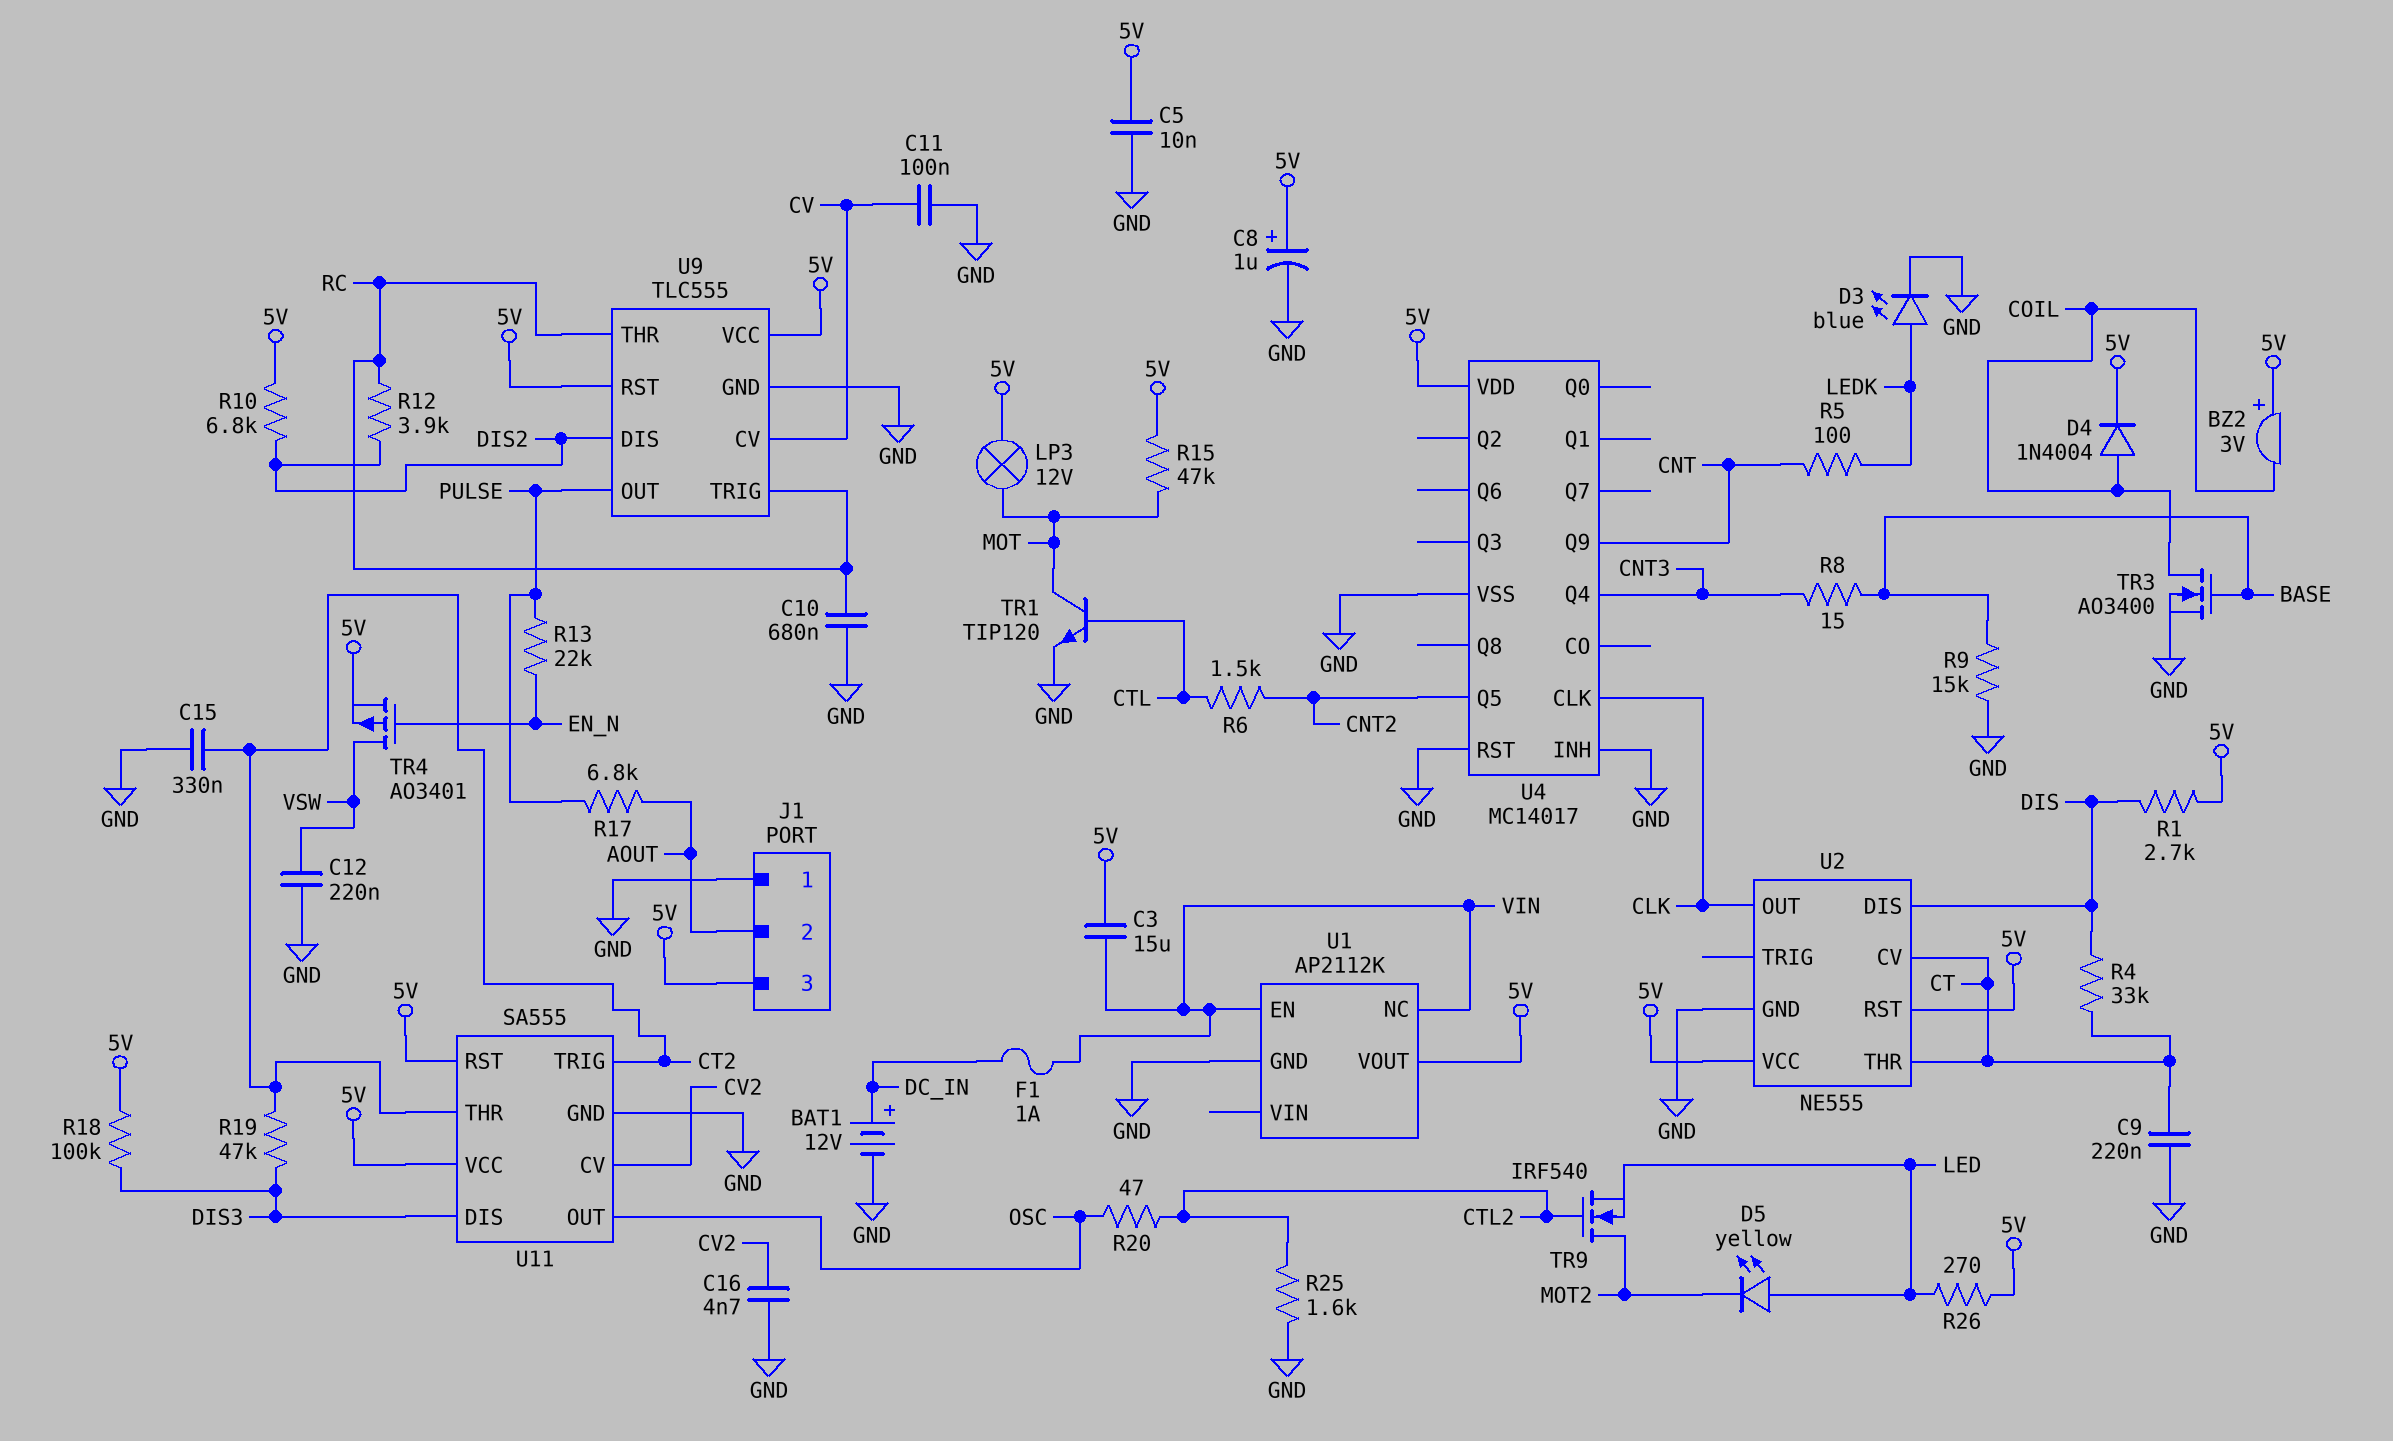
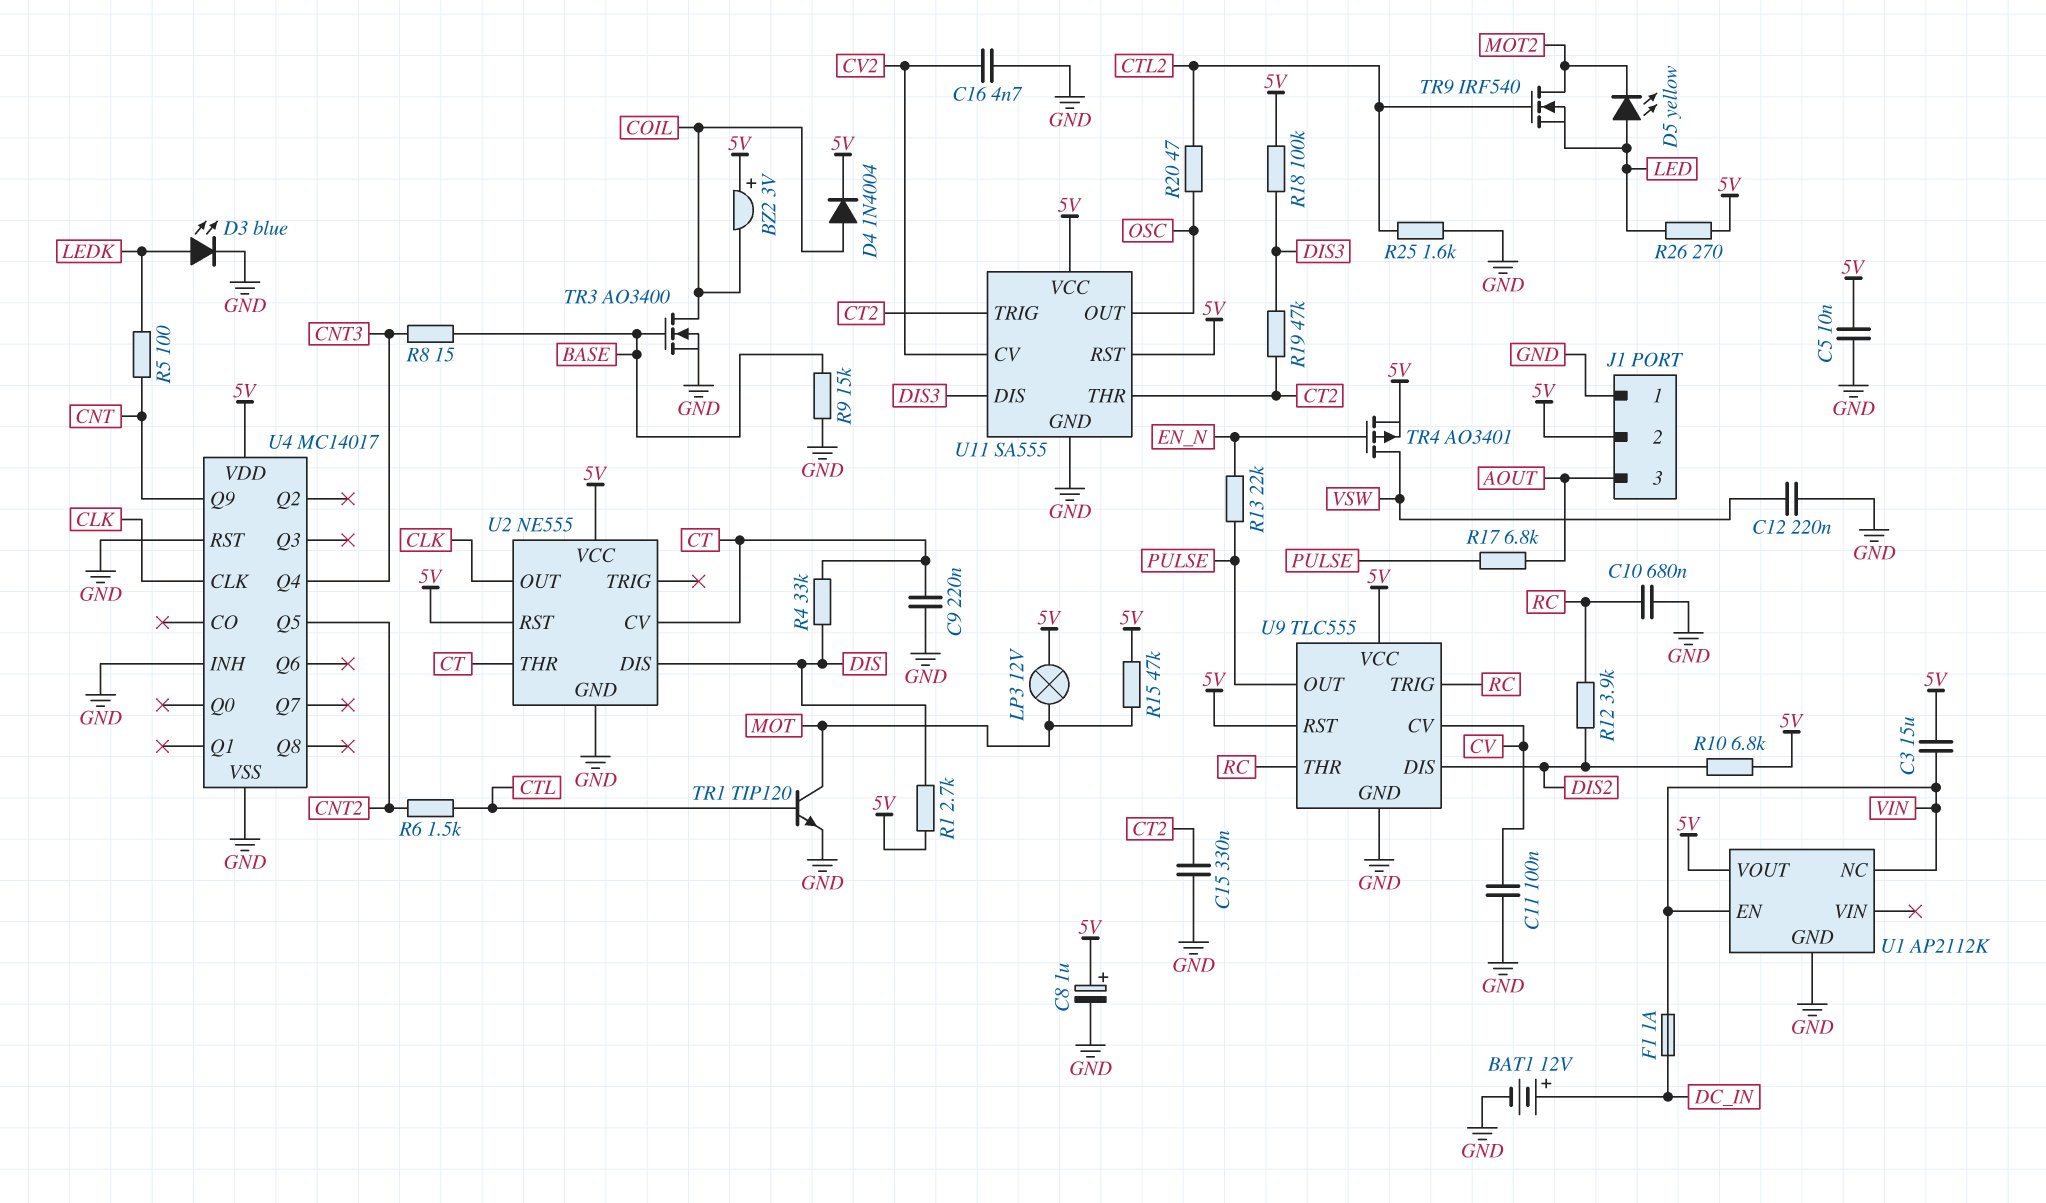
J1 pin 2: AOUT -> 5V
J1 pin 3: 5V -> AOUT

